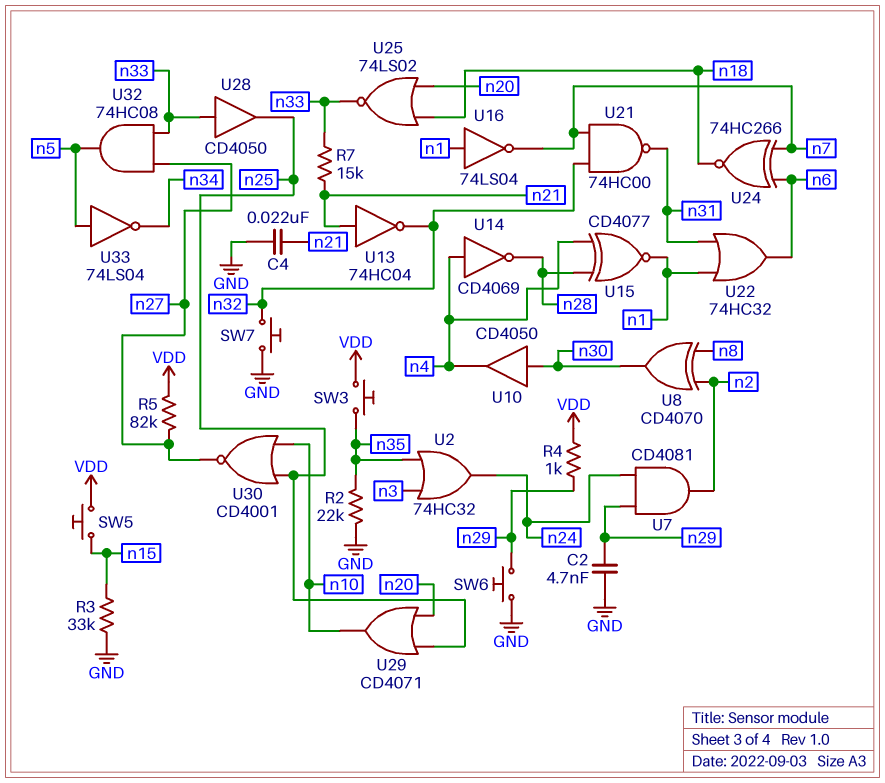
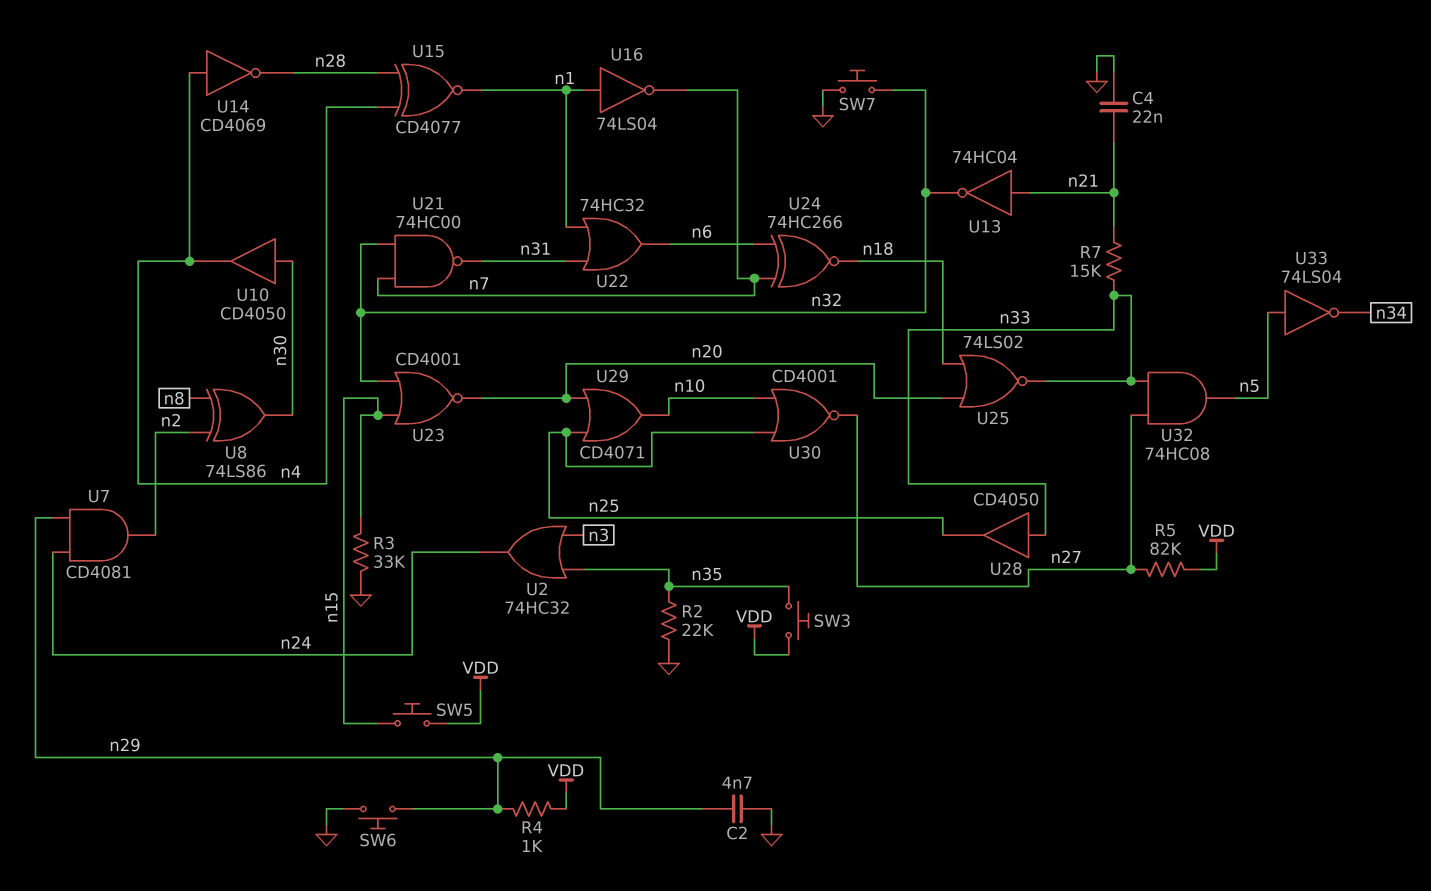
U8: XOR CD4070 (in n2, in n8, out n30) -> XOR 74LS86 (in n2, in n8, out n30)
U23: none -> NOR CD4001 (in n15, in n32, out n20)

